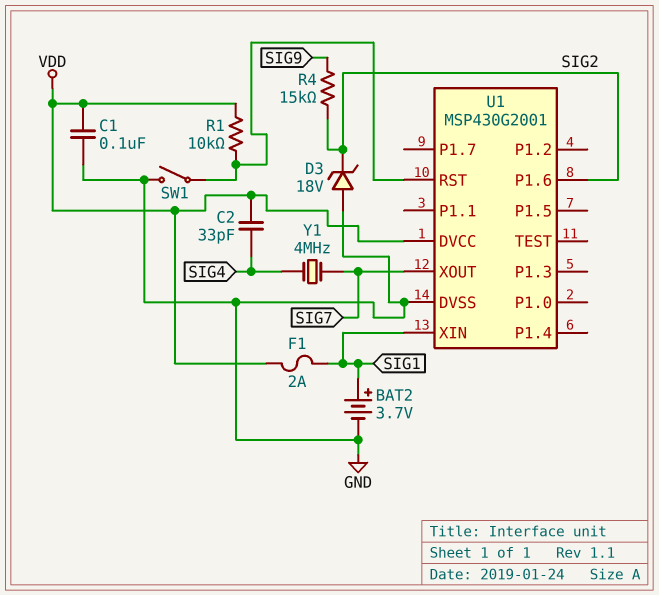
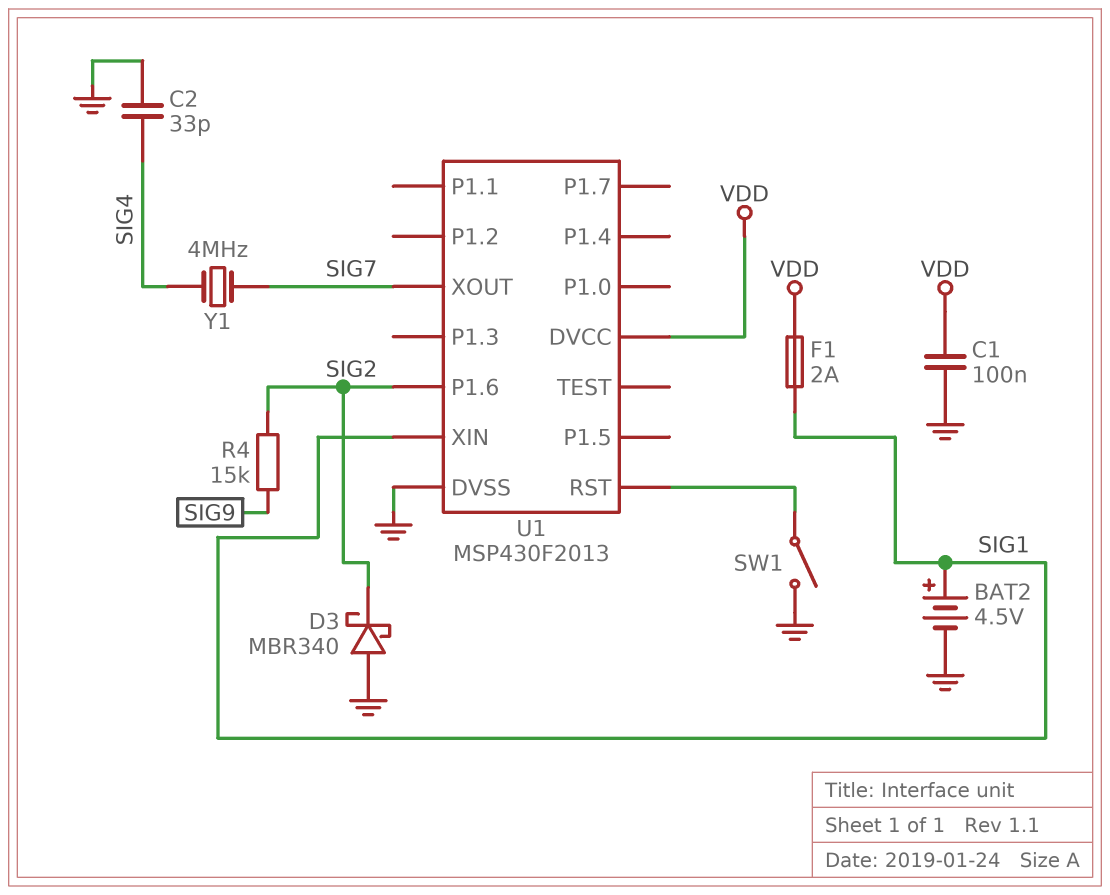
BAT2: 3.7V (plus SIG1, minus GND) -> 4.5V (plus SIG1, minus GND)
C2: 33pF (SIG4, VDD) -> 33pF (GND, SIG4)
D3: zener 18V (A GND, K SIG2) -> schottky MBR340 (A GND, K SIG2)
R1: 10k (U1/RST, VDD) -> none
U1: MSP430G2001 -> MSP430F2013

